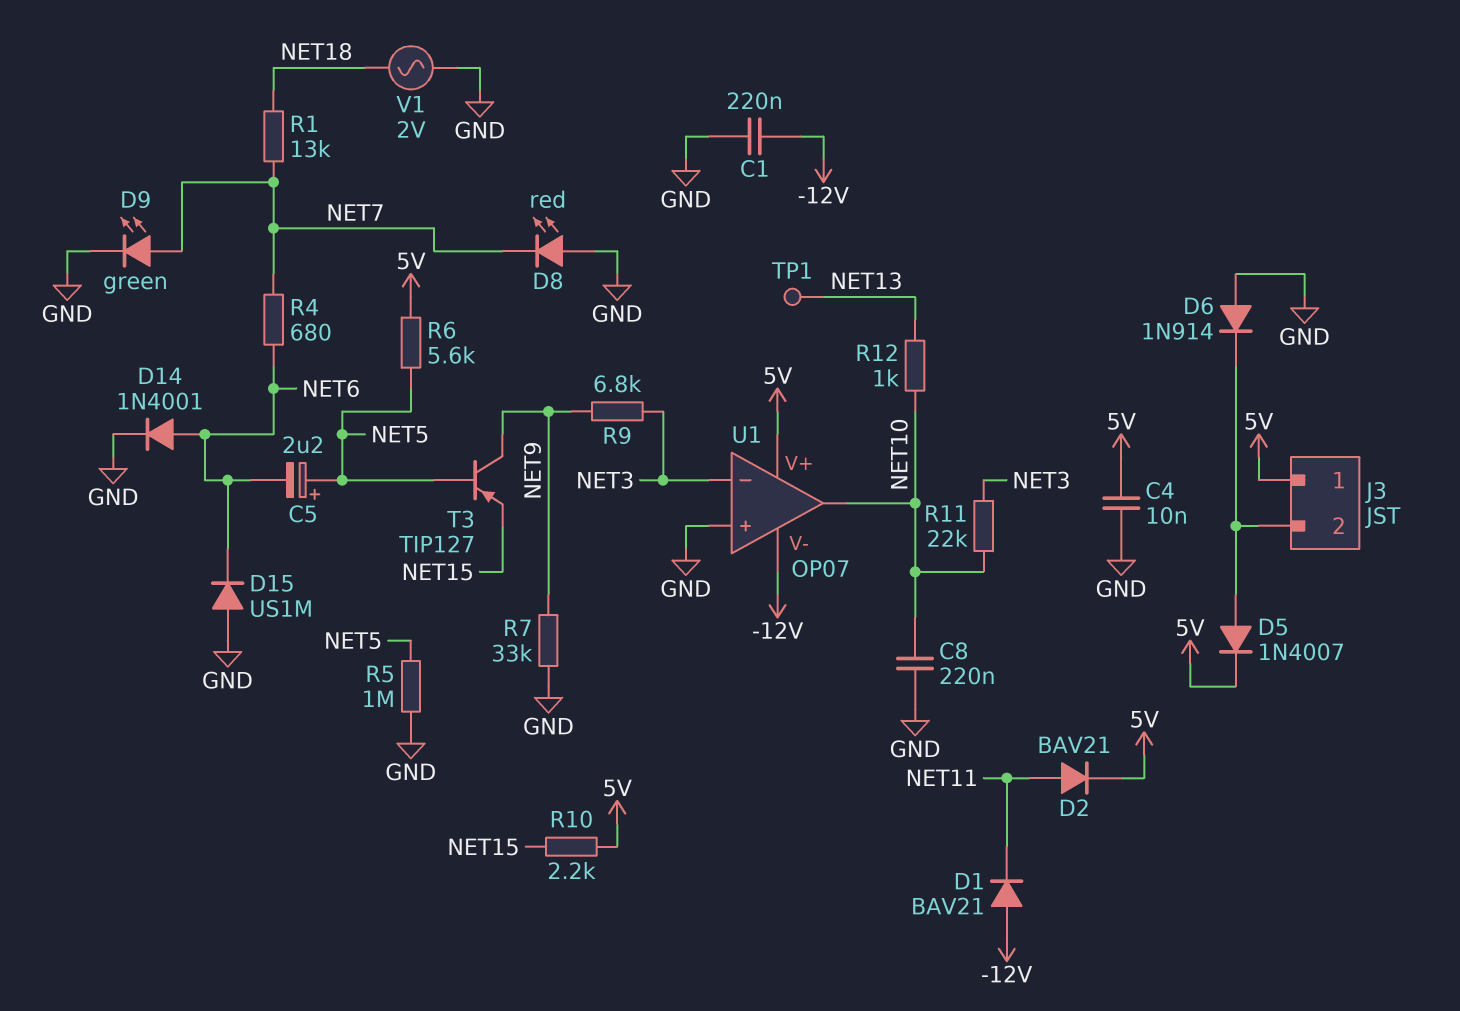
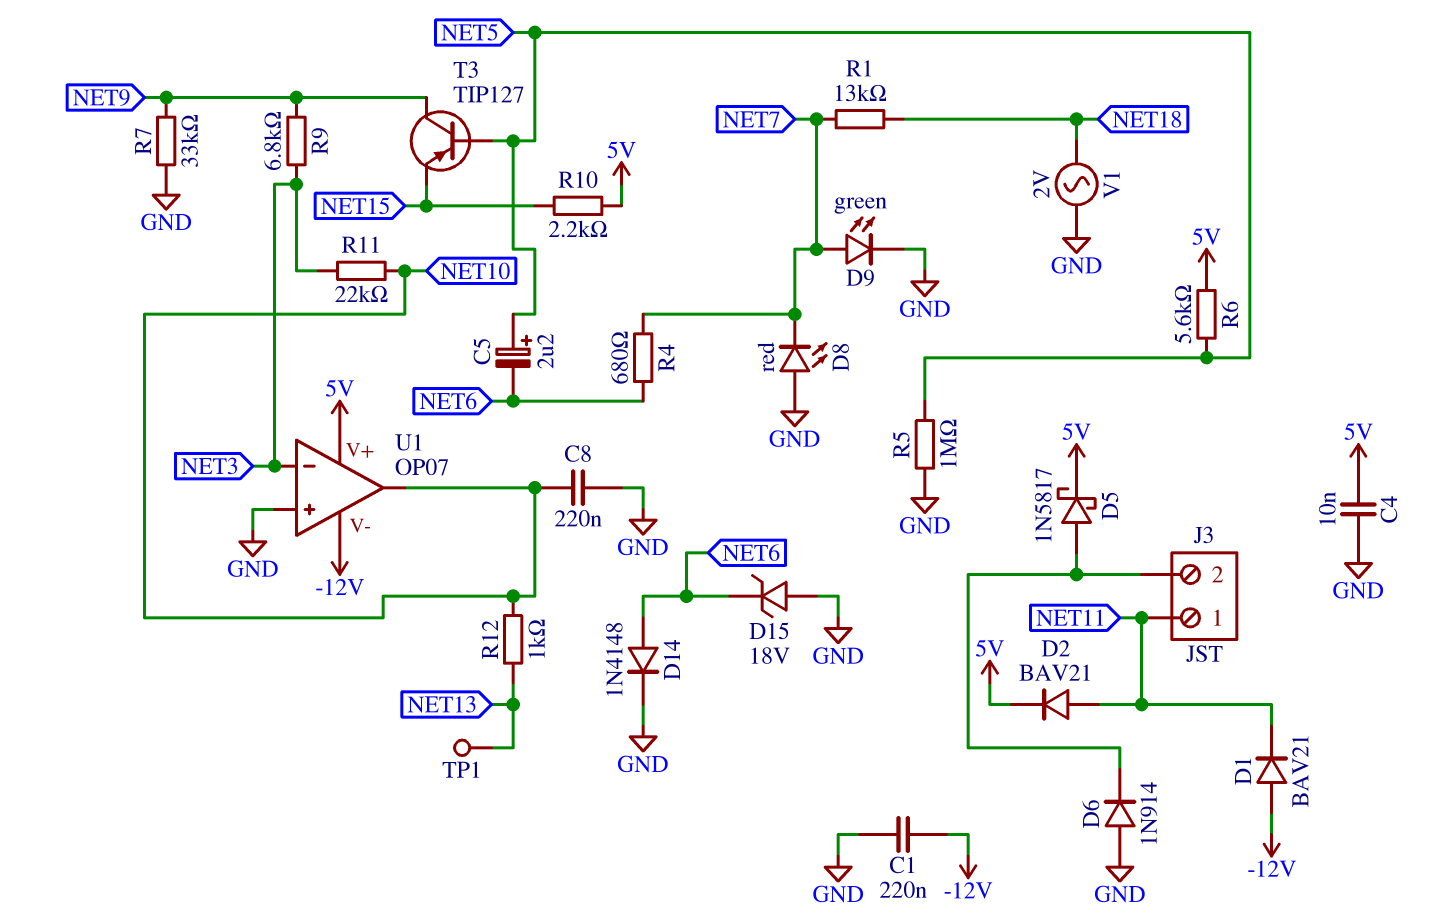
D5: diode 1N4007 (A J3/2, K 5V) -> schottky 1N5817 (A J3/2, K 5V)
D14: diode 1N4001 (A NET6, K GND) -> diode 1N4148 (A NET6, K GND)
D15: diode US1M (A GND, K NET6) -> zener 18V (A GND, K NET6)
J3 pin 1: 5V -> NET11

